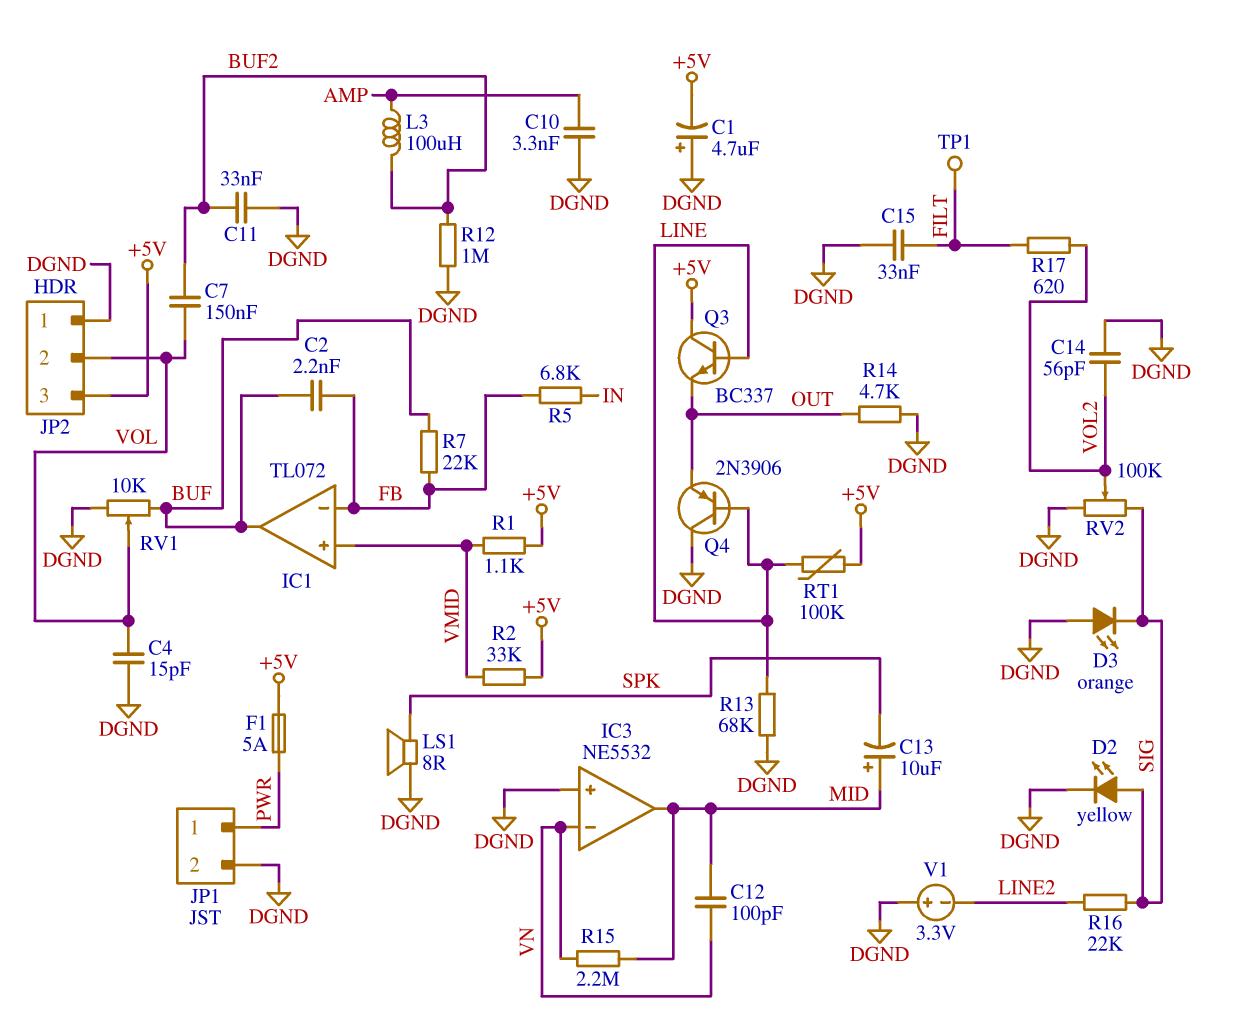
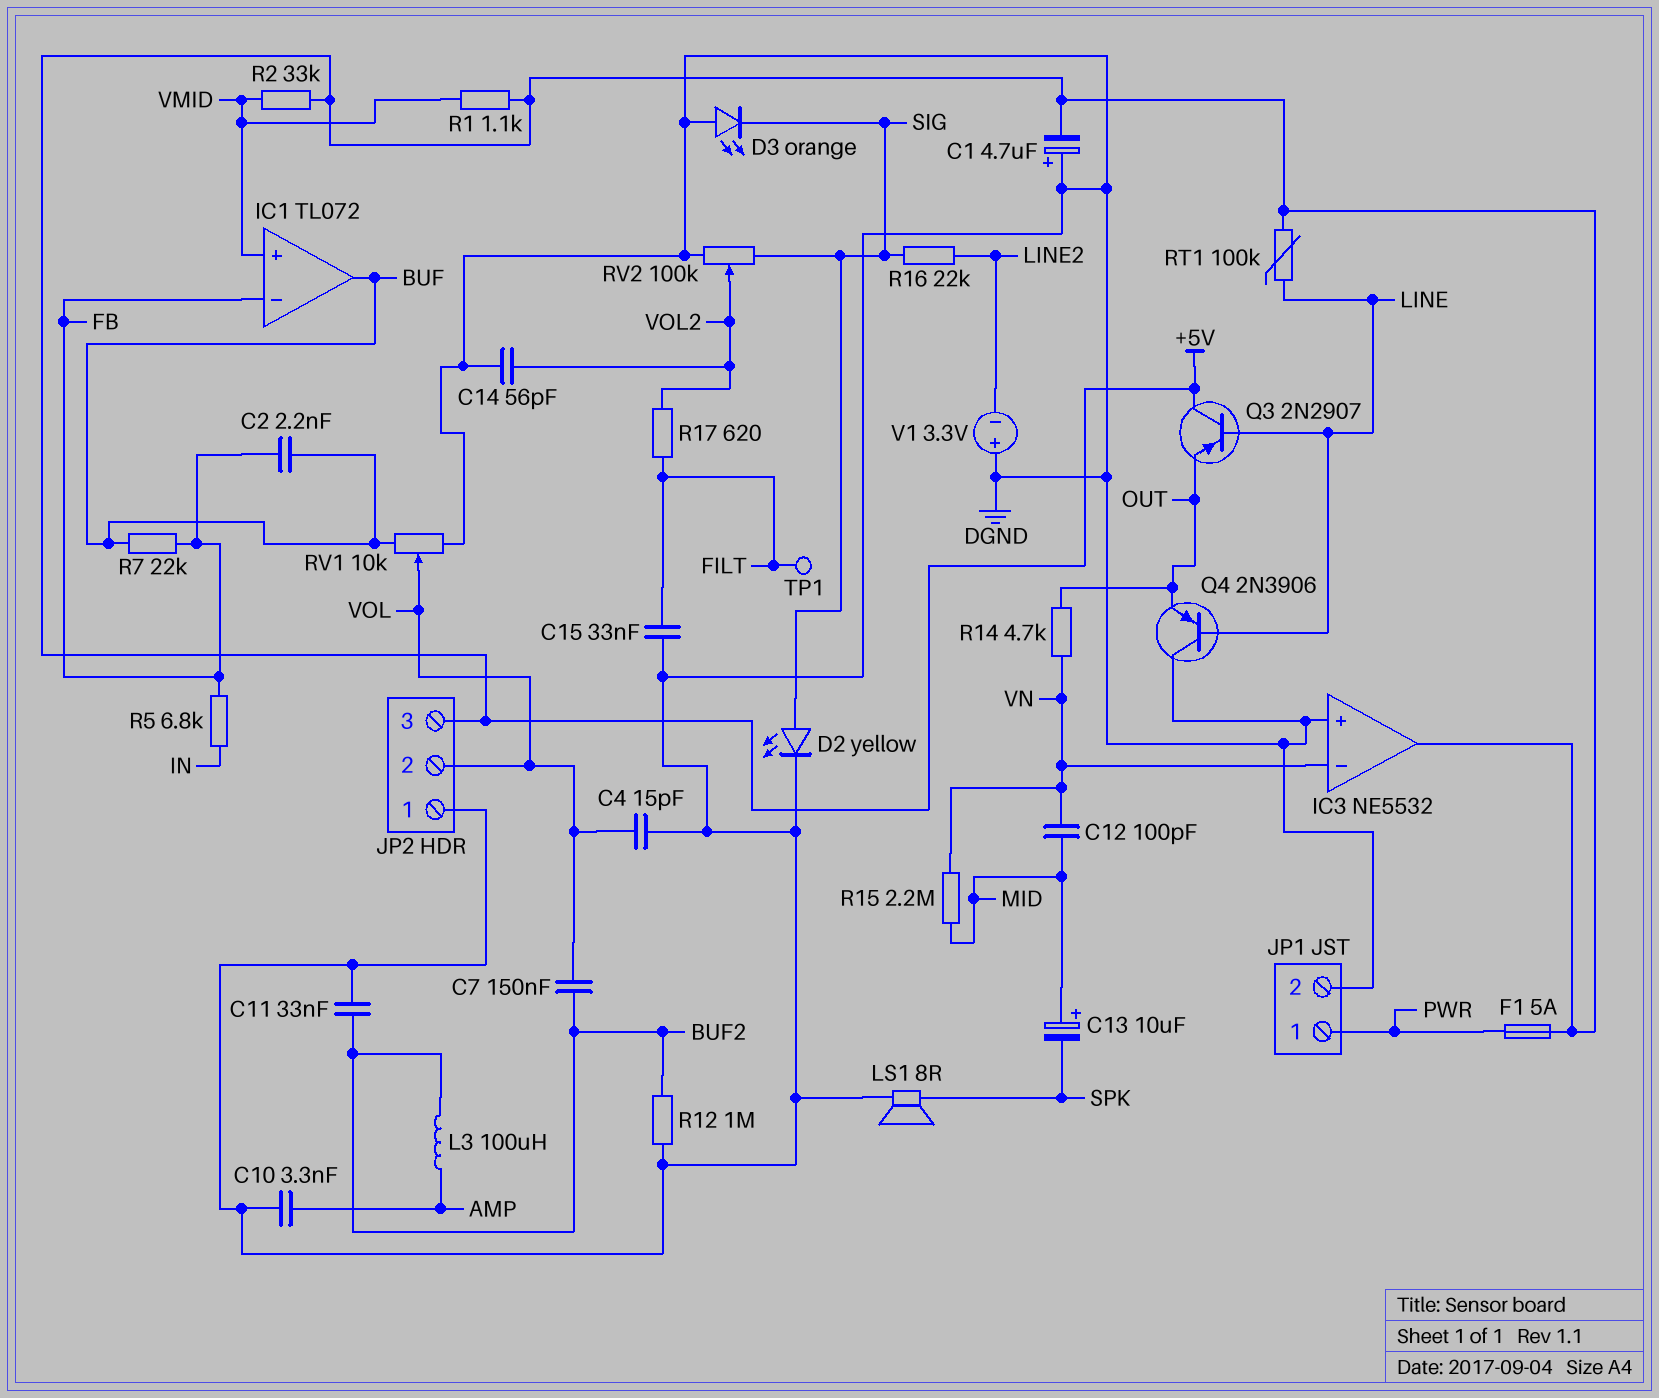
IC3 pin out: MID -> +5V
Q3: NPN BC337 (B LINE, C +5V, E OUT) -> PNP 2N2907 (B LINE, C +5V, E OUT)
R13: 68k (DGND, LINE) -> none
R14: 4.7k (DGND, OUT) -> 4.7k (OUT, VN)

